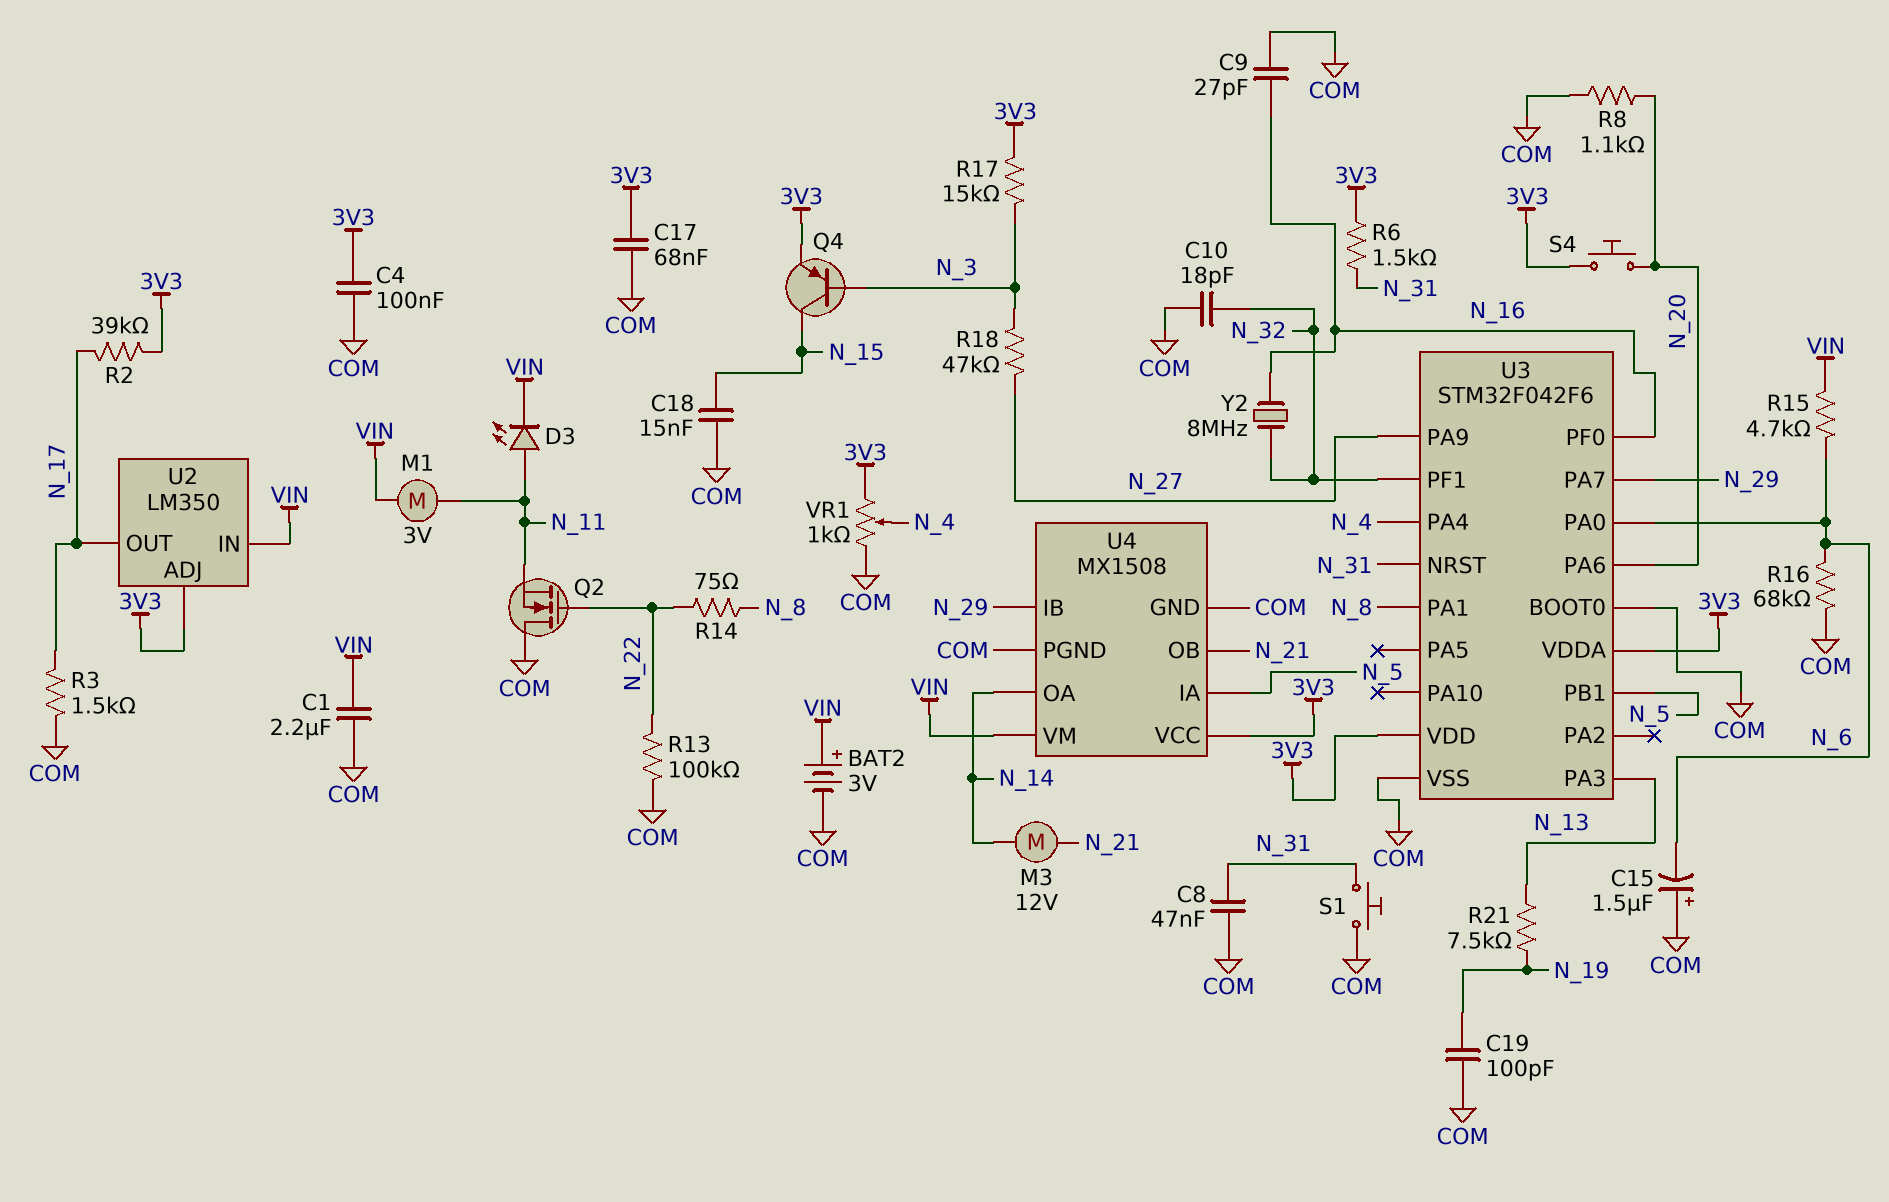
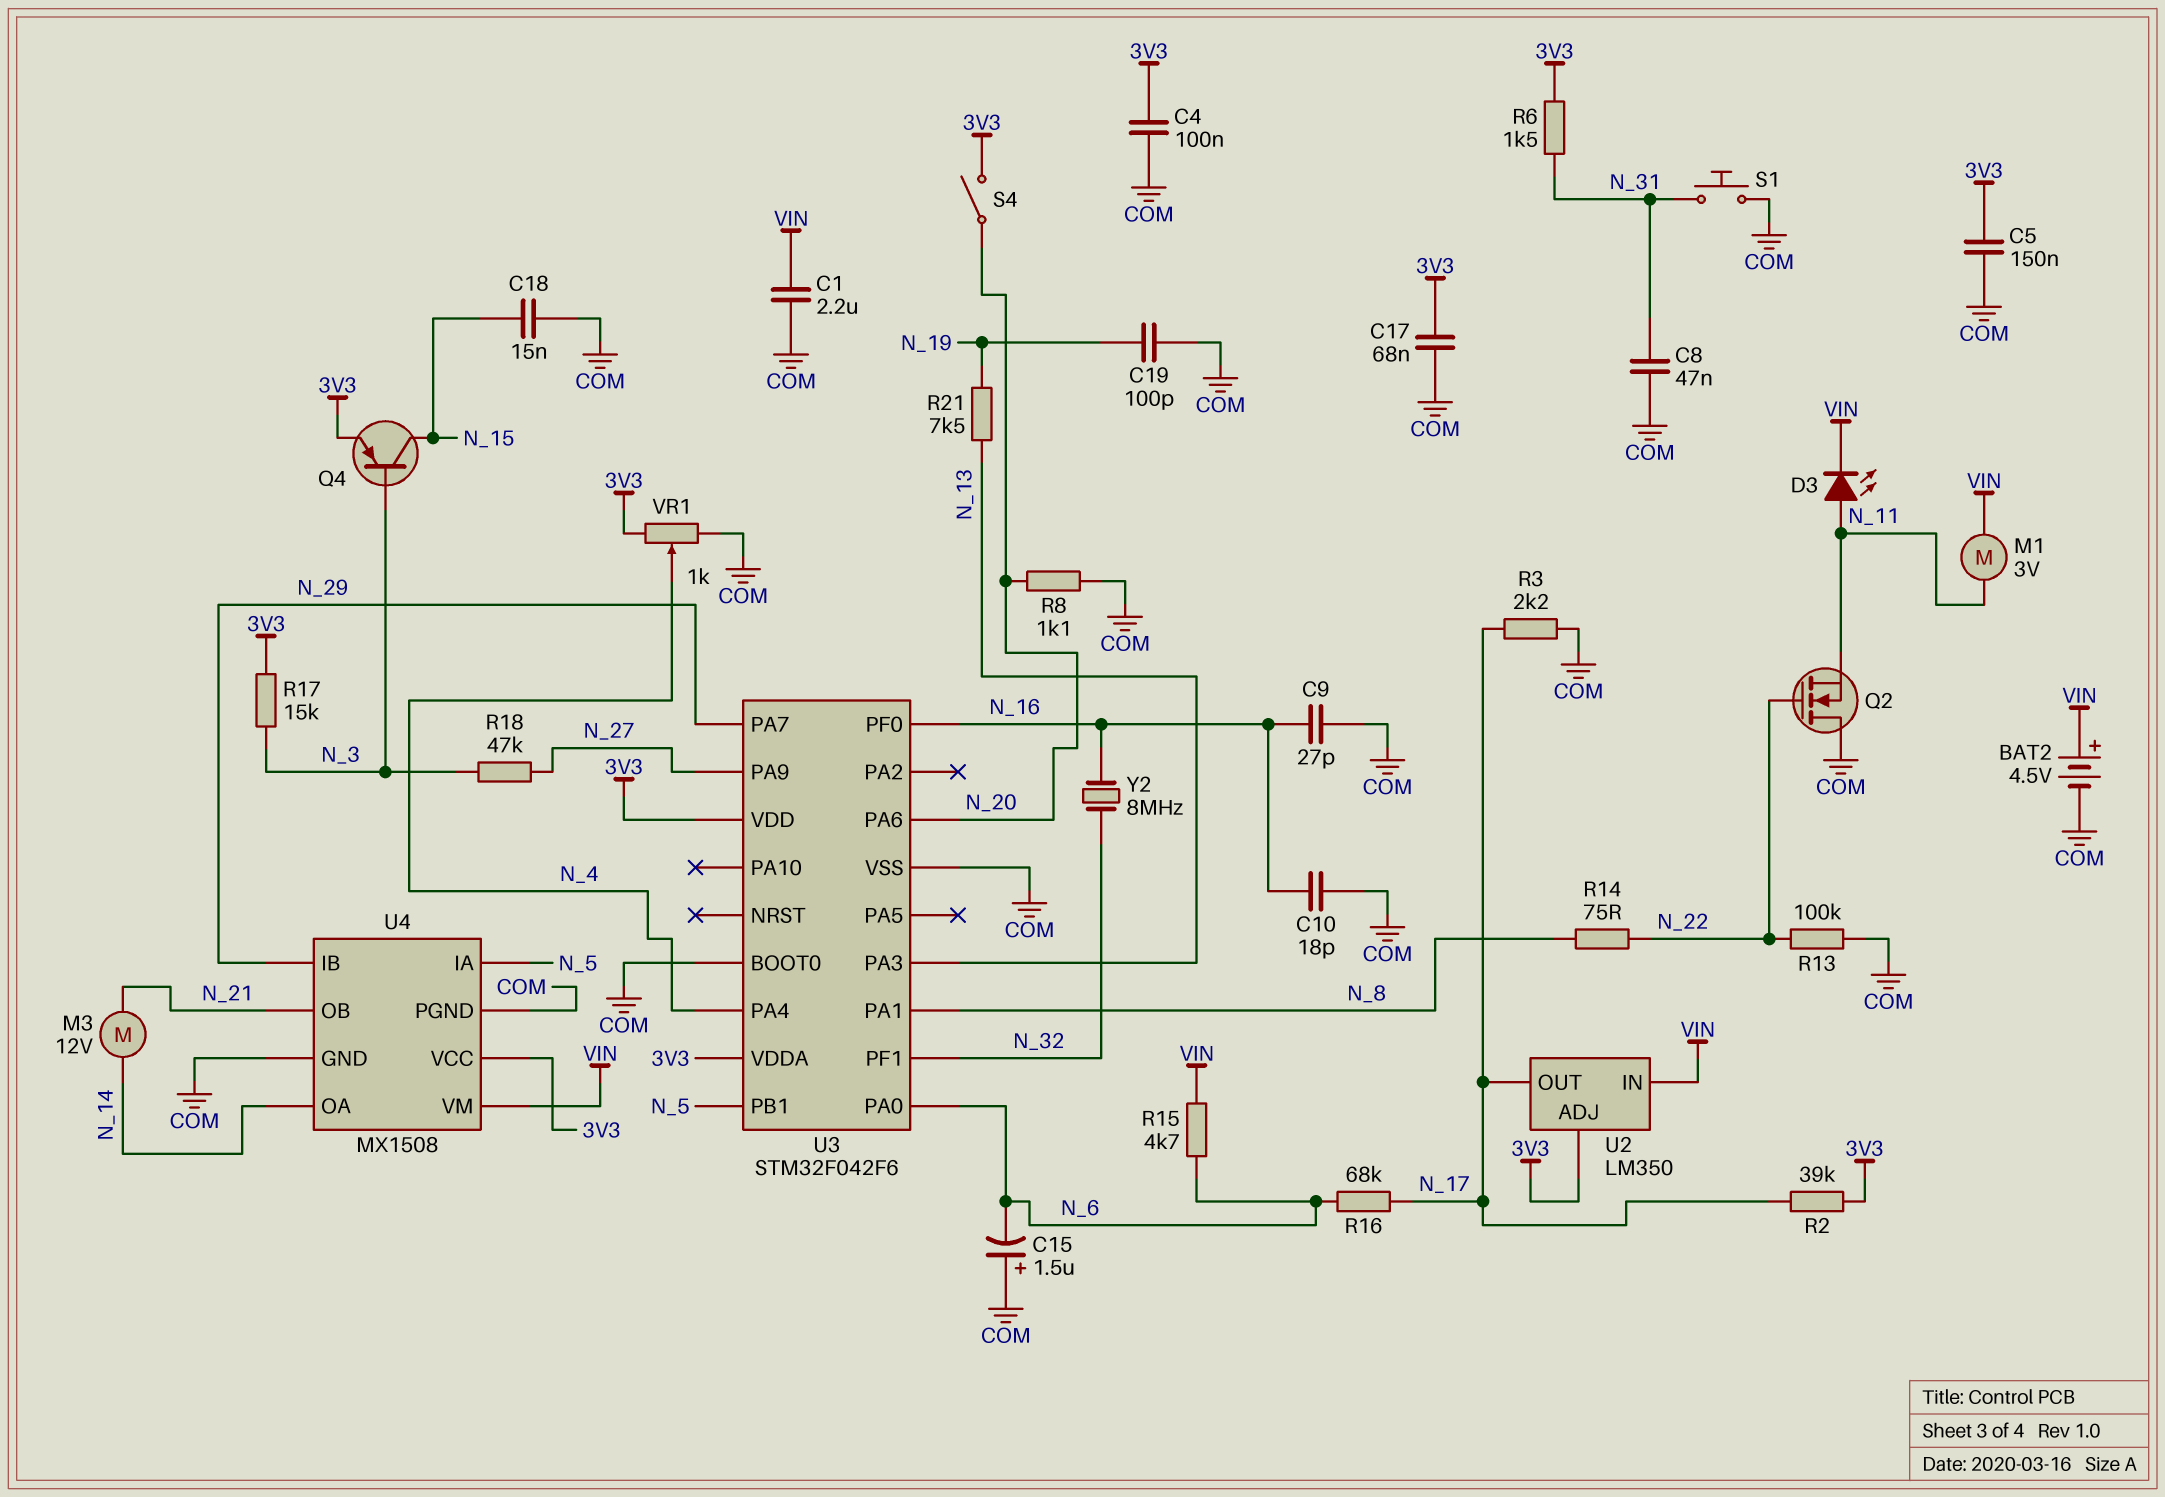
BAT2: 3V (plus VIN, minus COM) -> 4.5V (plus VIN, minus COM)
C5: none -> 150nF (3V3, COM)
C10: 18pF (COM, N_32) -> 18pF (COM, N_16)
R3: 1.5k (COM, N_17) -> 2.2k (COM, N_17)
R16: 68k (COM, N_6) -> 68k (N_6, N_17)
S4: button (3V3, N_20) -> switch (3V3, N_20)
U3 pin NRST: N_31 -> none

